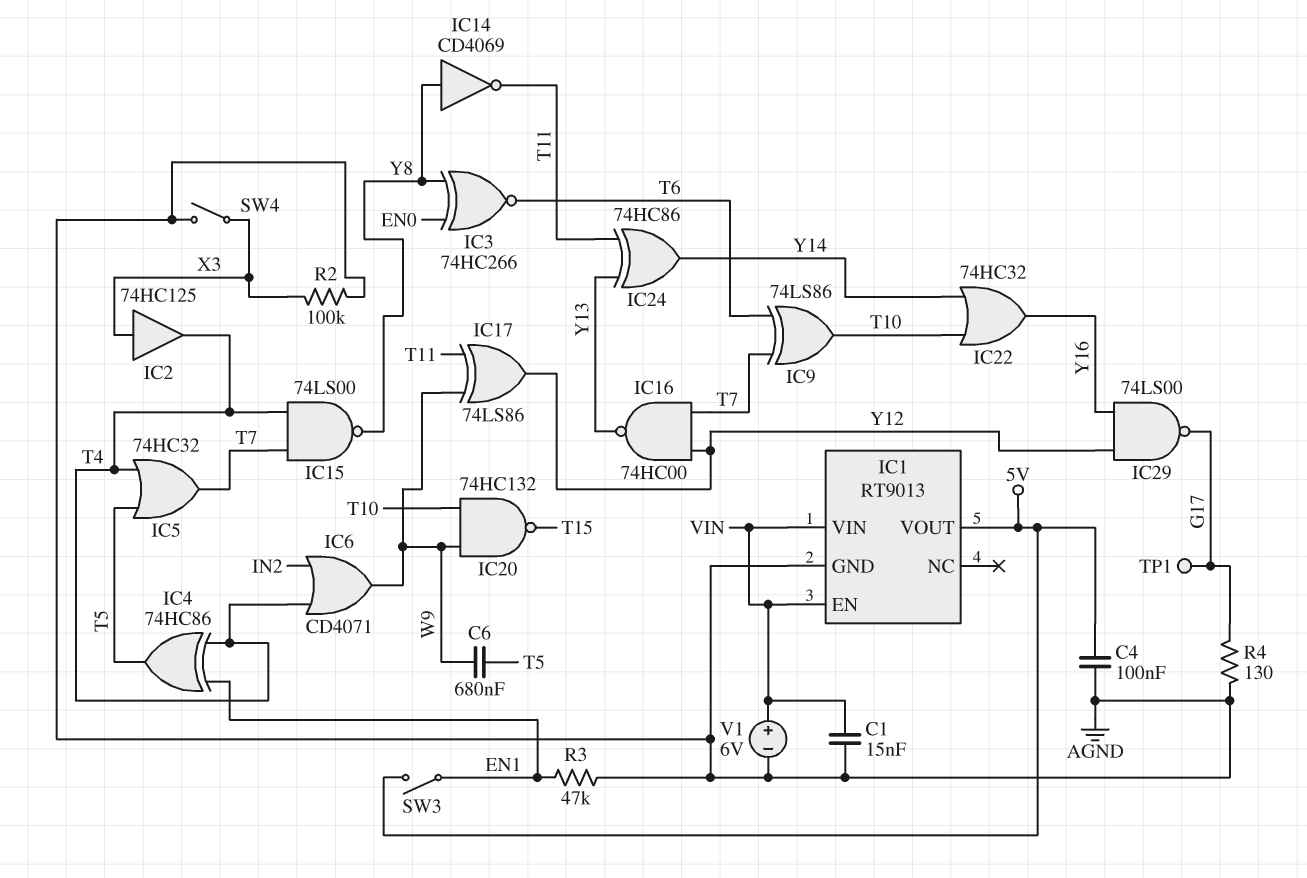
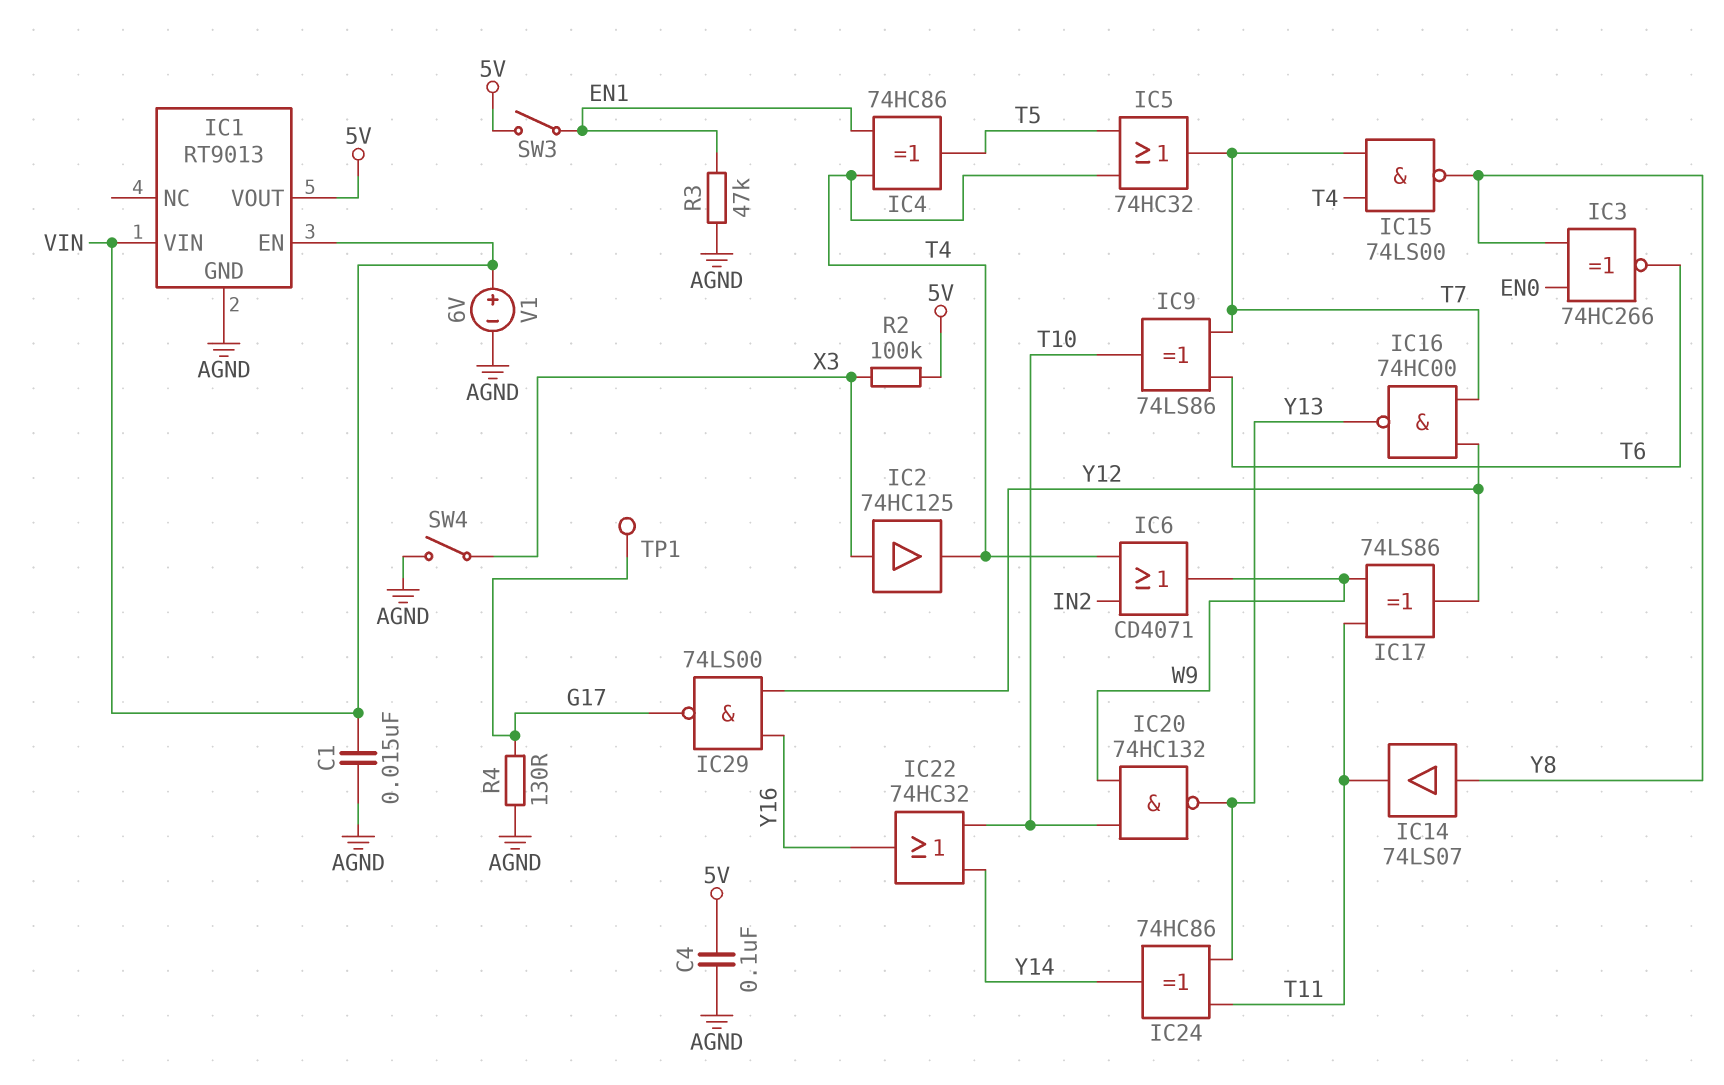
C6: 680nF (T5, W9) -> none
IC14: NOT CD4069 (in Y8, out T11) -> buffer 74LS07 (in Y8, out T11)
IC20: NAND 74HC132 (in T10, in W9, out T15) -> NAND 74HC132 (in T10, in W9, out Y13)
R2: 100k (AGND, X3) -> 100k (5V, X3)

